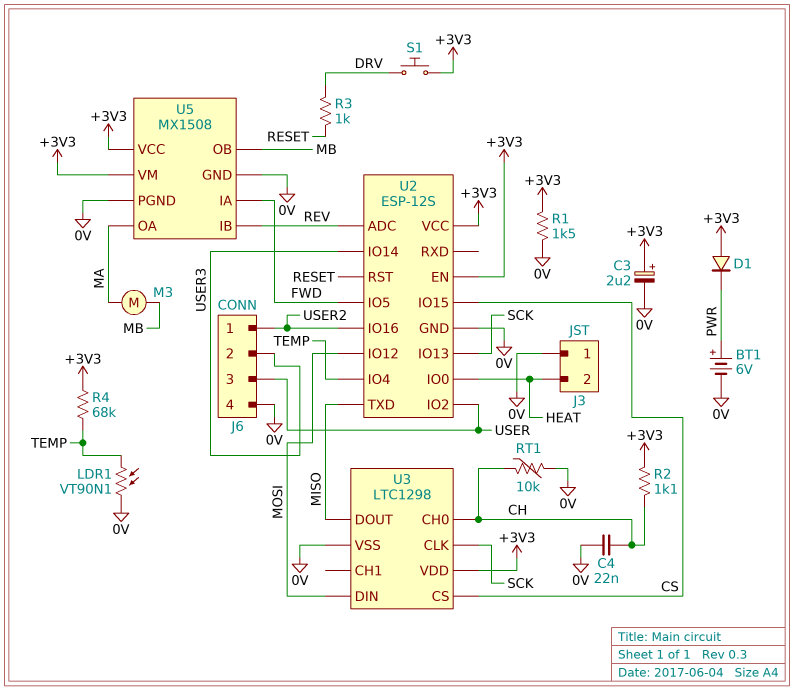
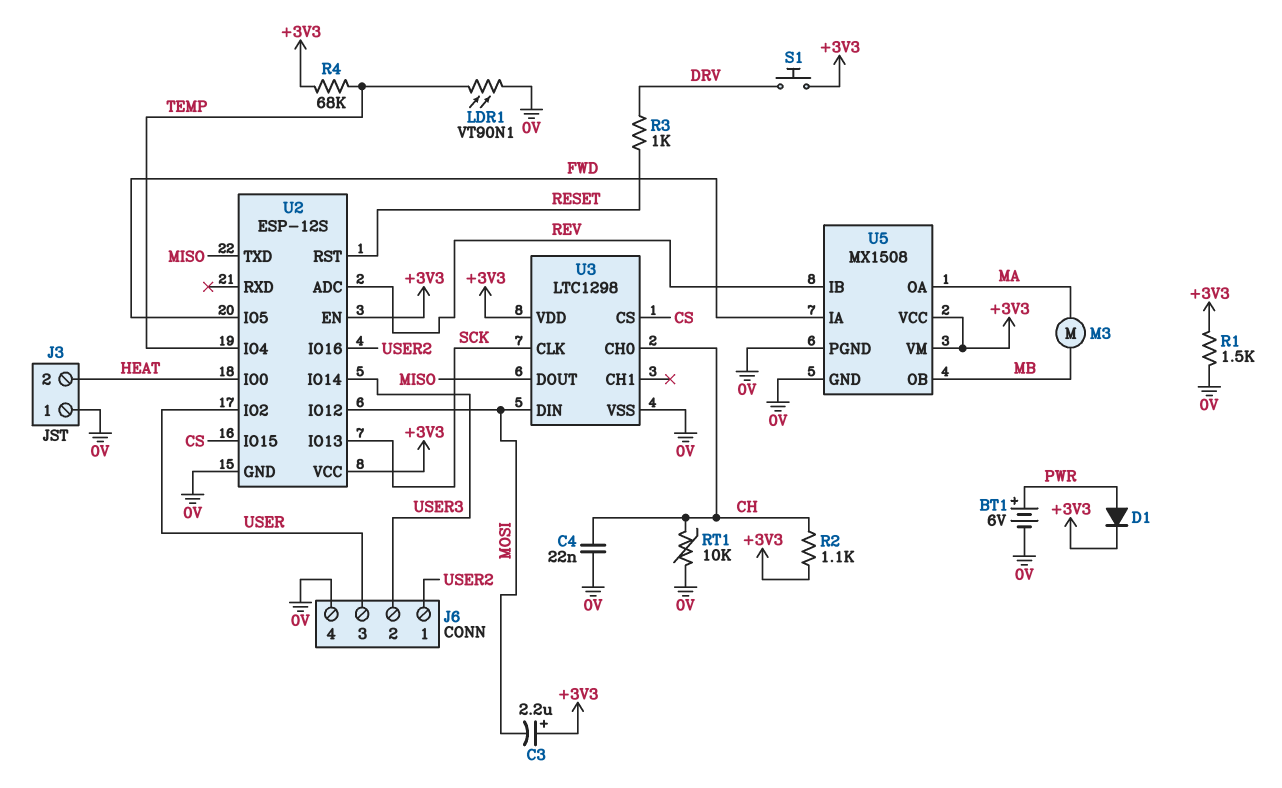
C3: 2.2uF (plus +3V3, minus 0V) -> 2.2uF (plus +3V3, minus MOSI)
D1: diode (A +3V3, K PWR) -> diode (A PWR, K +3V3)

